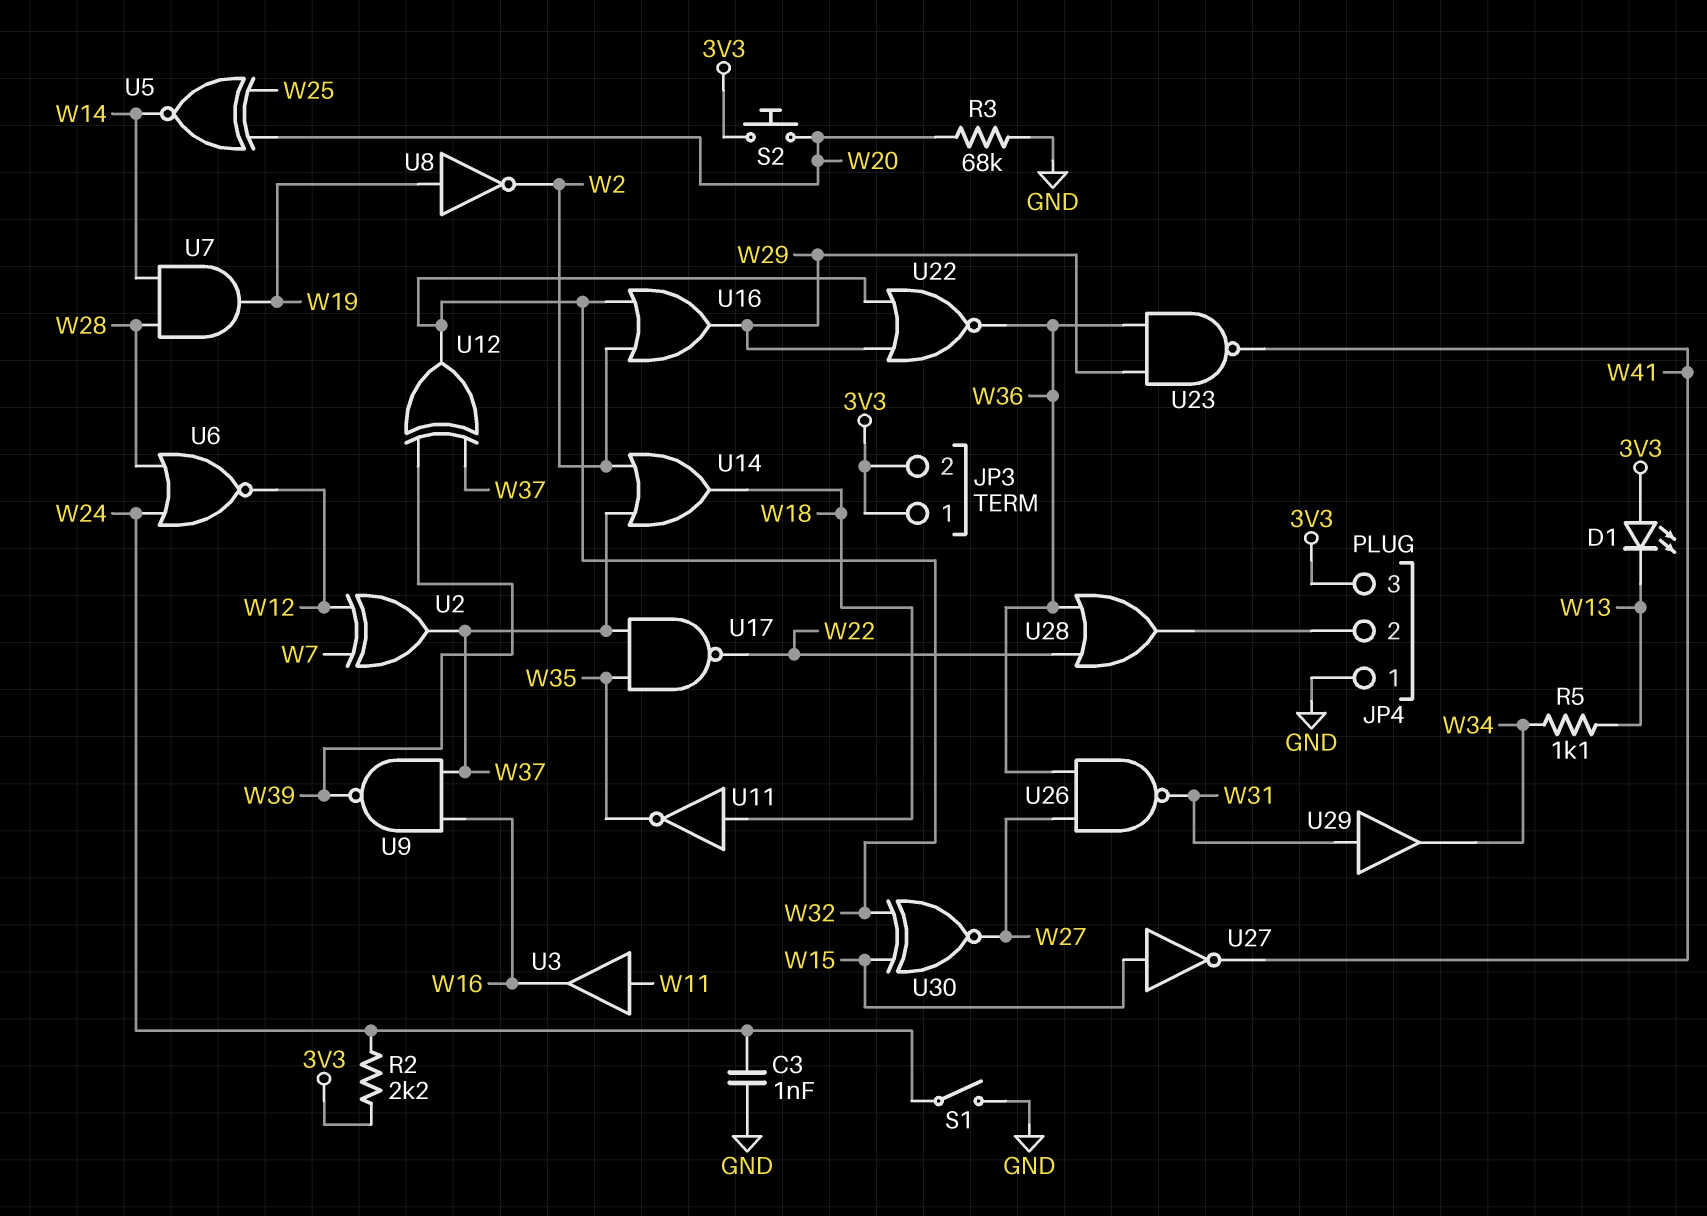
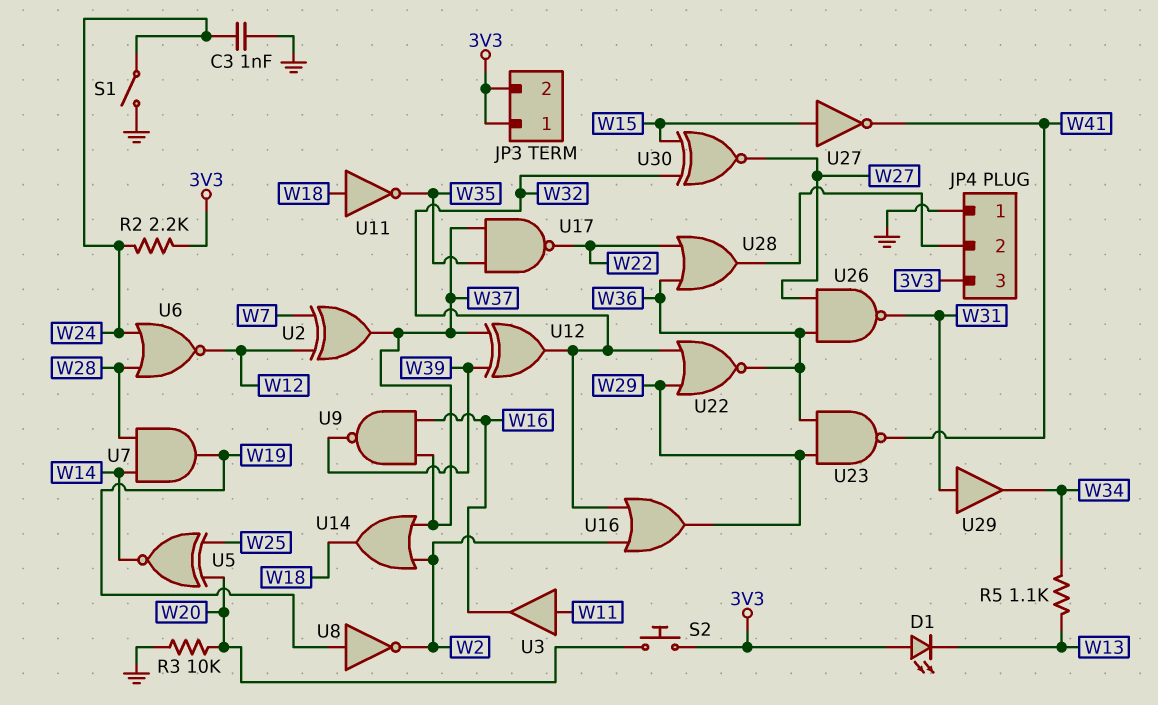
R3: 68k (GND, W20) -> 10k (GND, W20)

